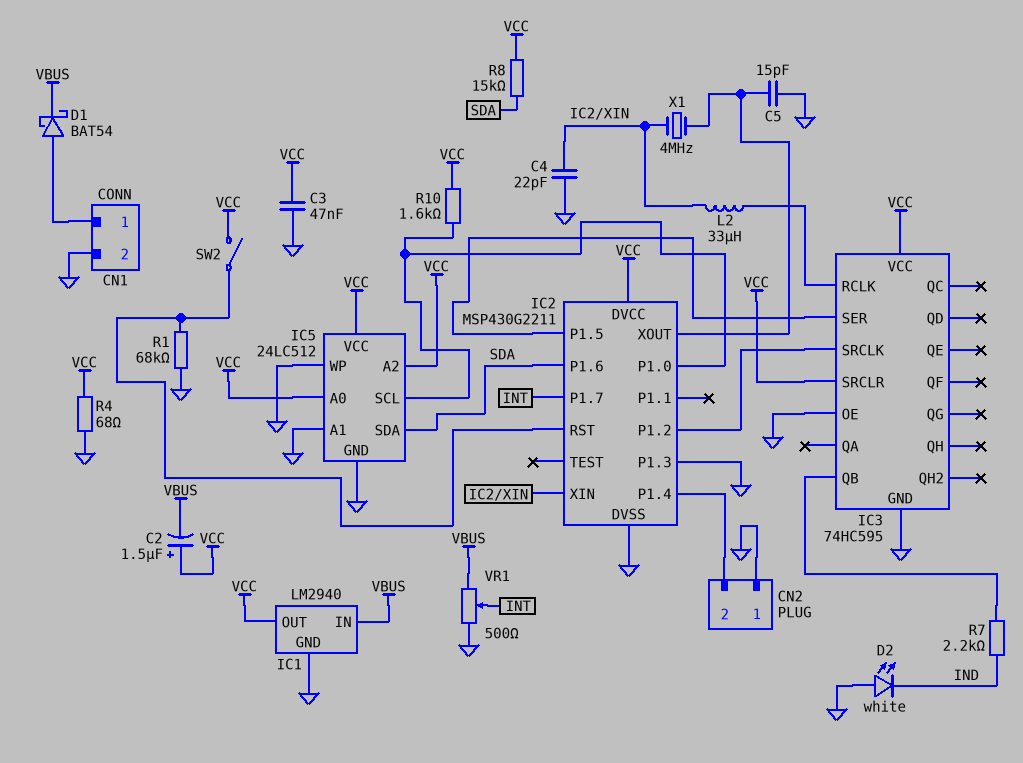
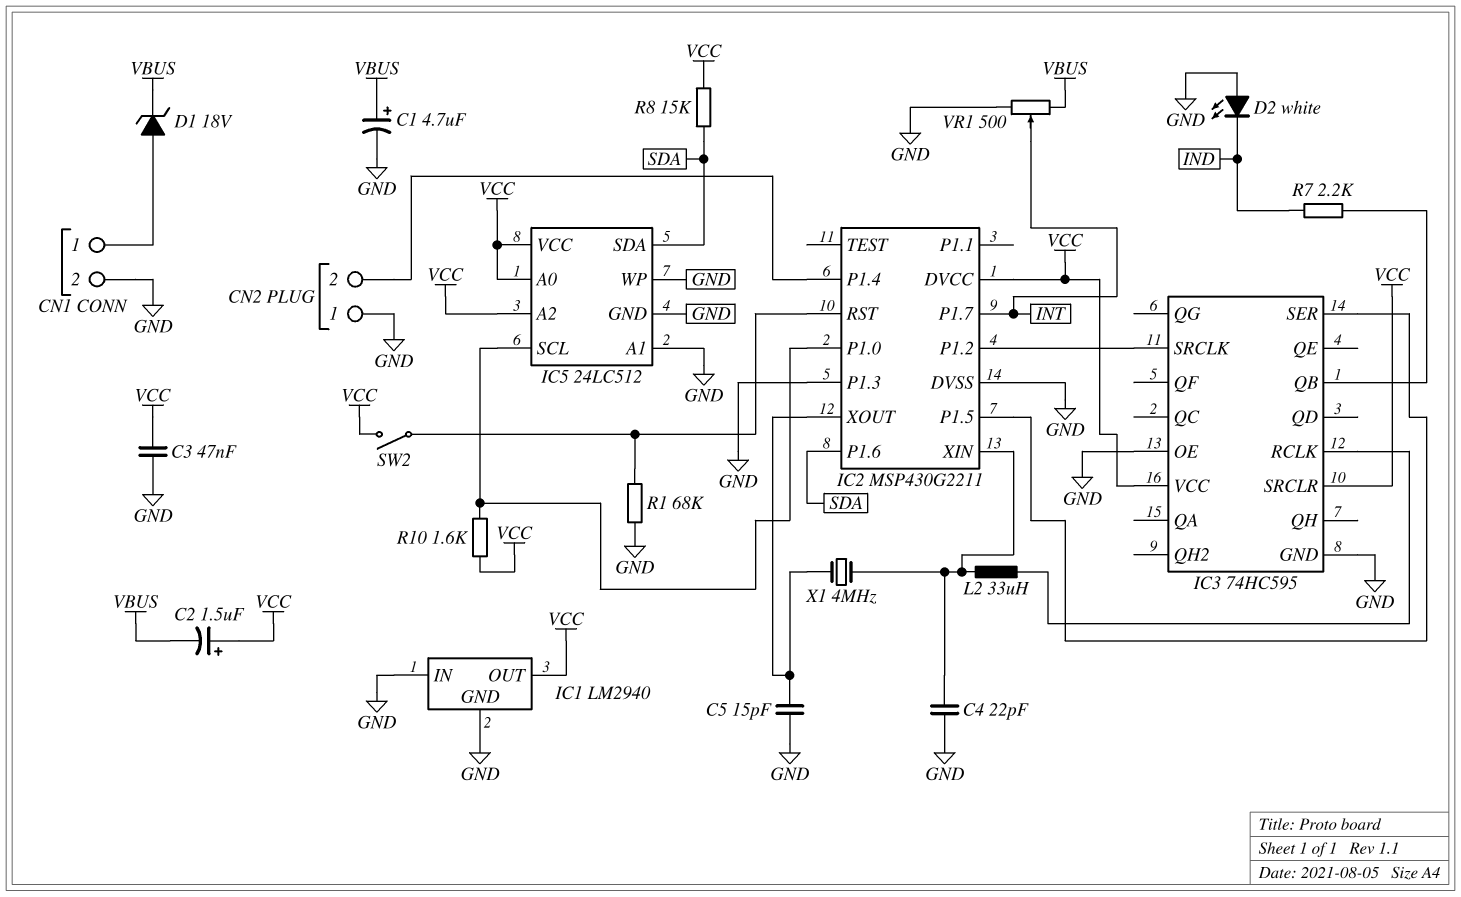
C1: none -> 4.7uF (plus VBUS, minus GND)
D1: schottky BAT54 (A CN1/1, K VBUS) -> zener 18V (A CN1/1, K VBUS)
IC1 pin IN: VBUS -> GND
R4: 68 (GND, VCC) -> none

